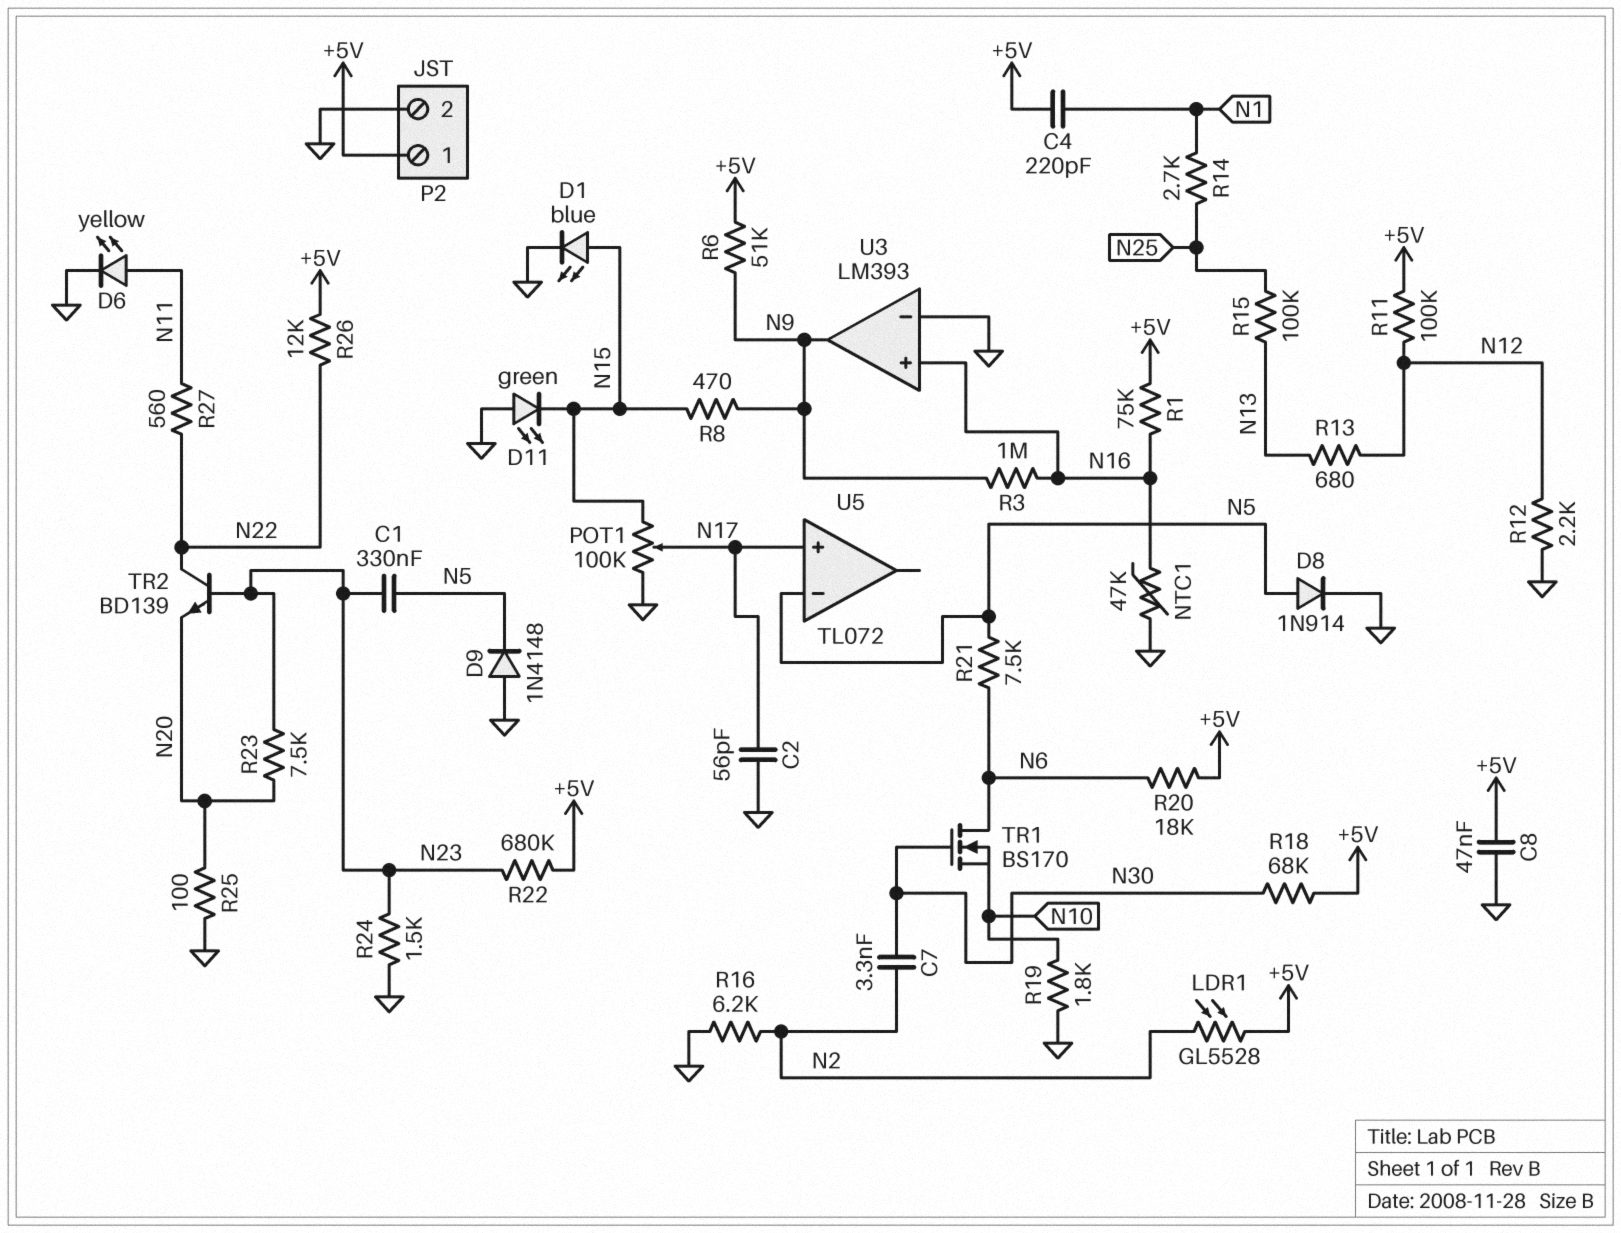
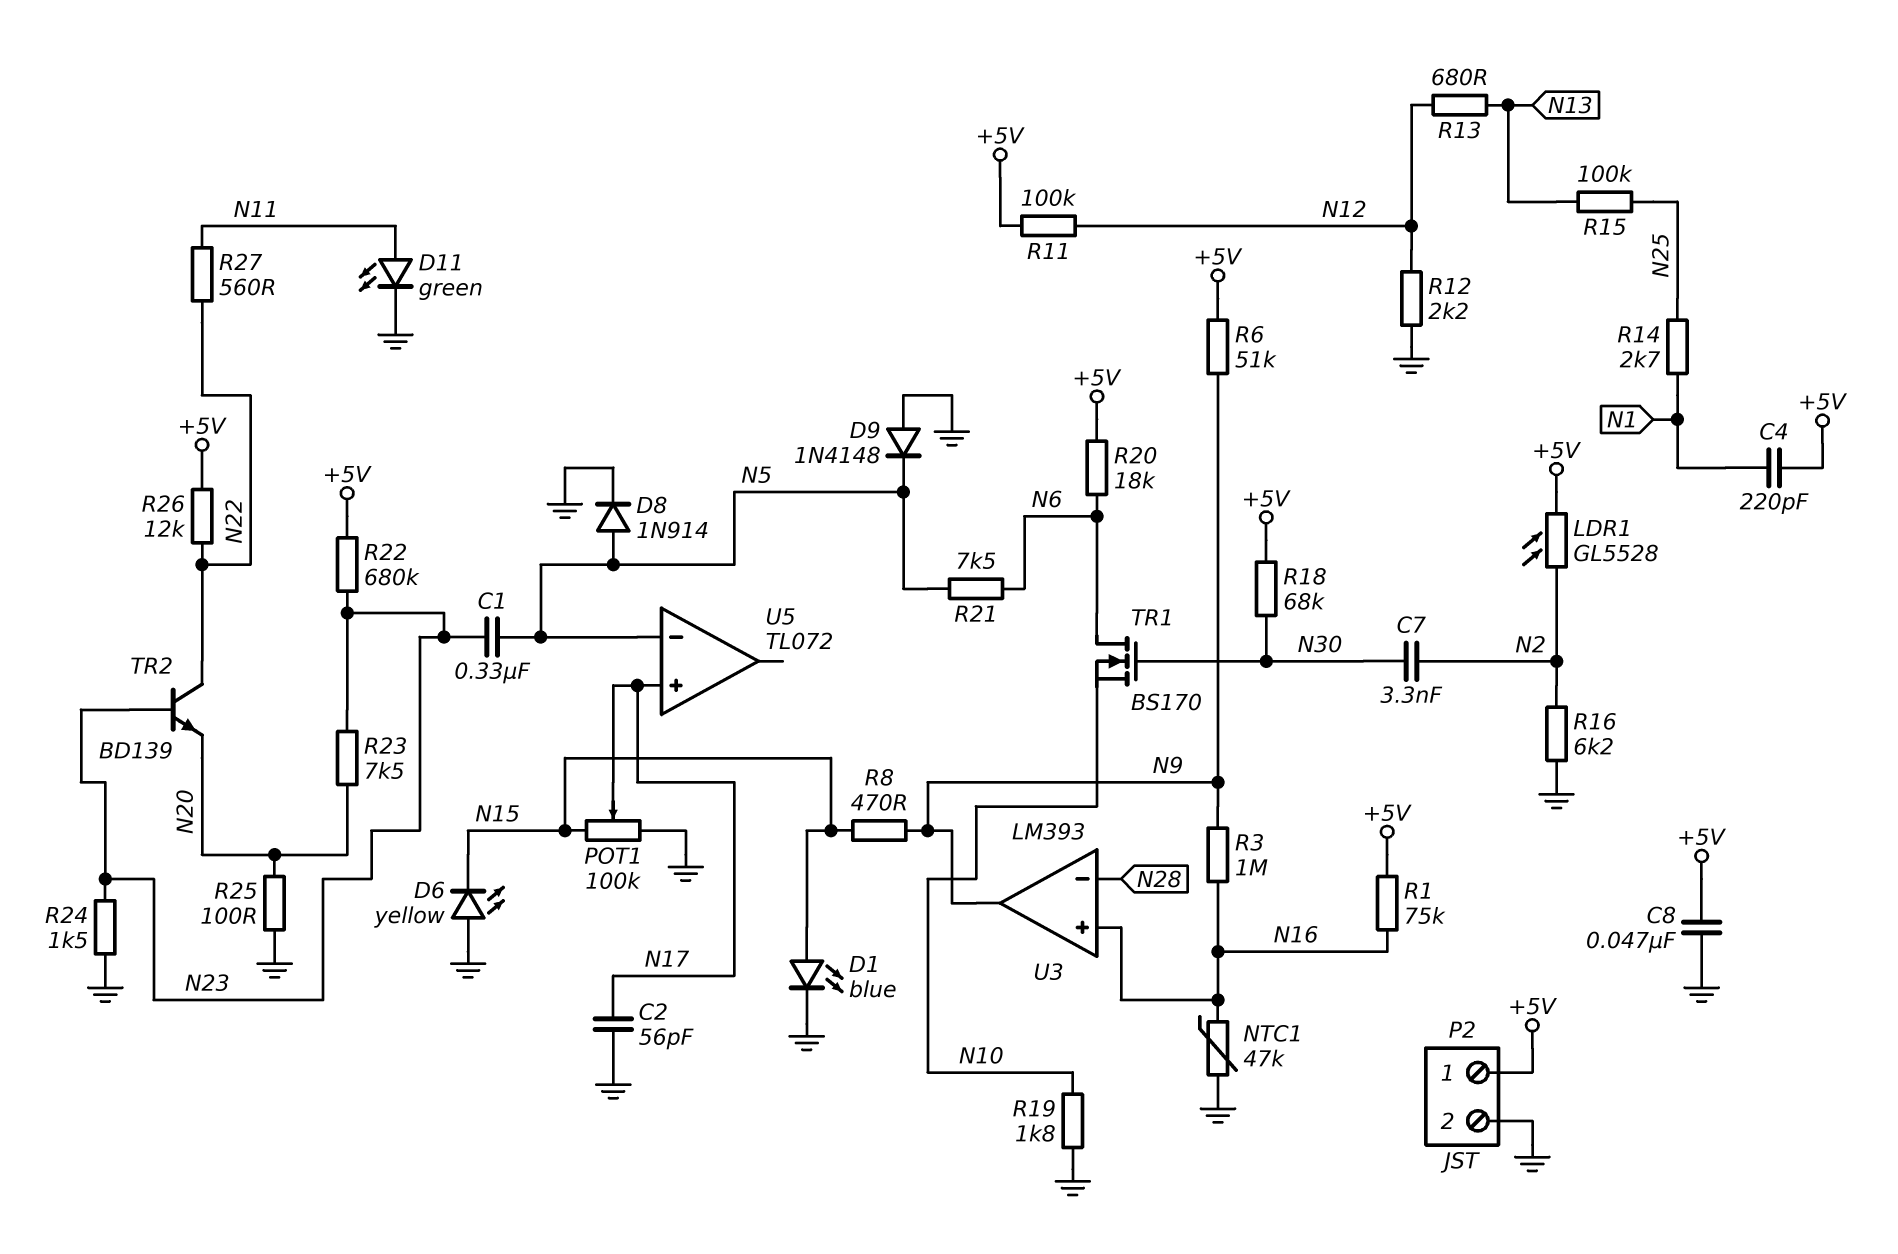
D6: LED yellow (A N11, K GND) -> LED yellow (A GND, K N15)
D11: LED green (A GND, K N15) -> LED green (A N11, K GND)
U3 pin in-: GND -> N28

